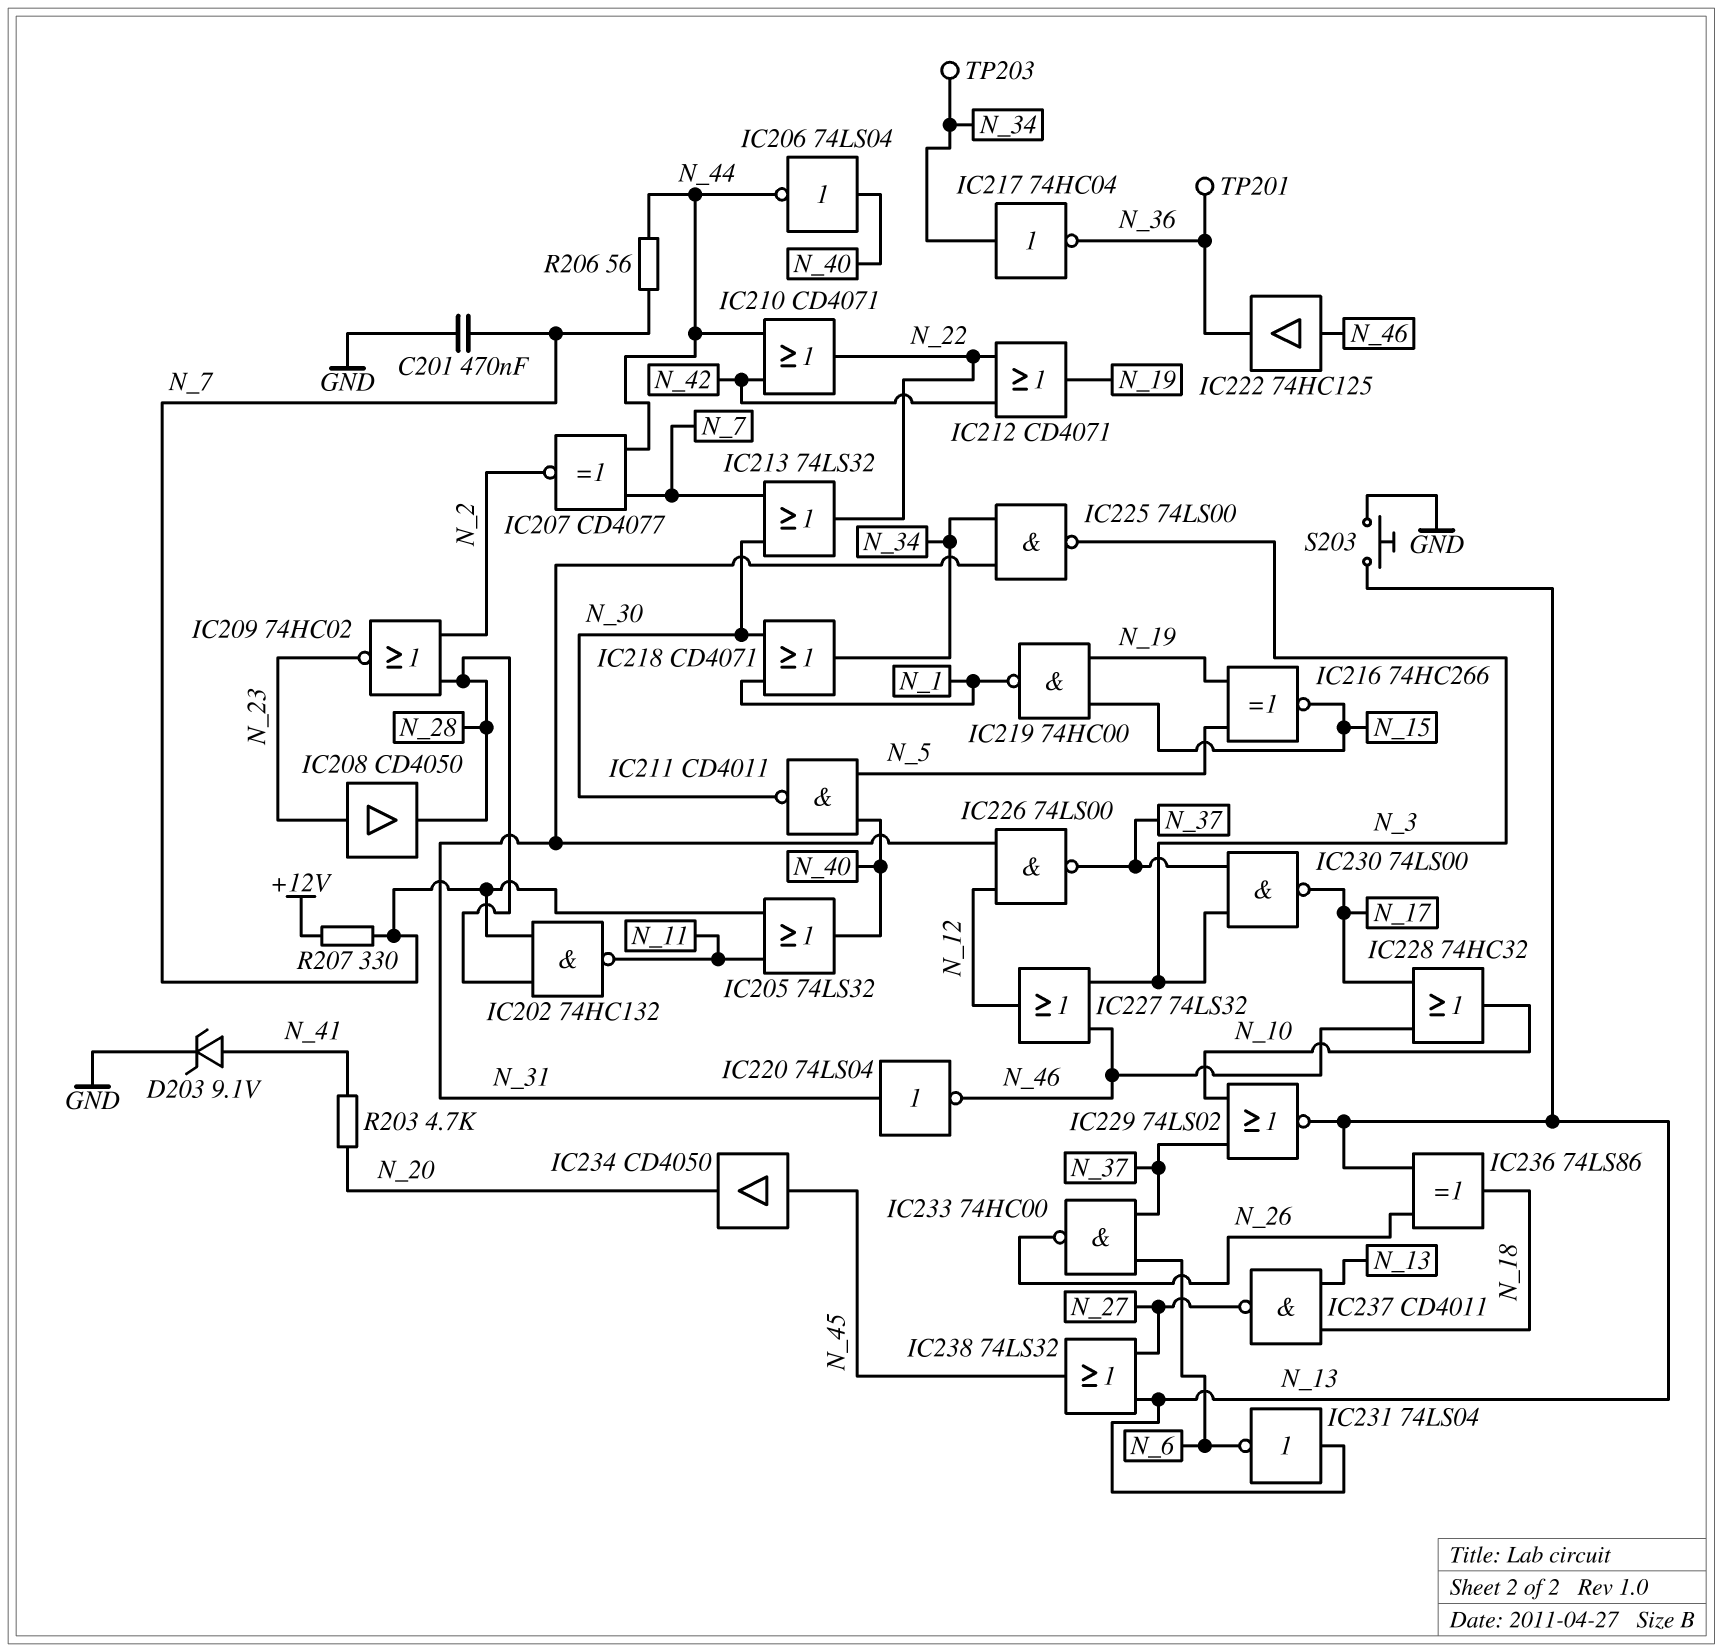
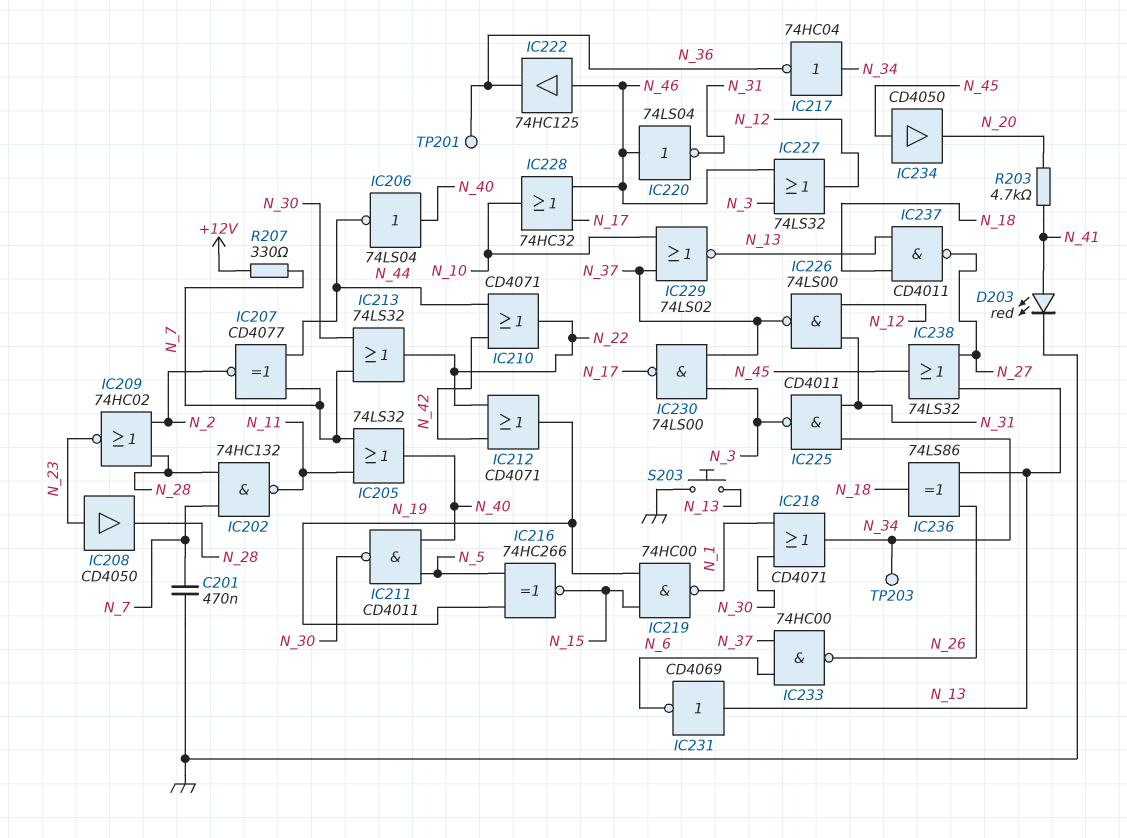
D203: zener 9.1V (A N_41, K GND) -> LED red (A N_41, K GND)
IC220: NOT 74LS04 (in N_31, out N_46) -> NOT 74LS04 (in N_46, out N_31)
IC225: NAND 74LS00 (in N_31, in N_34, out N_3) -> NAND CD4011 (in N_31, in N_34, out N_3)
IC231: NOT 74LS04 (in N_13, out N_6) -> NOT CD4069 (in N_13, out N_6)
R206: 56 (N_7, N_44) -> none

